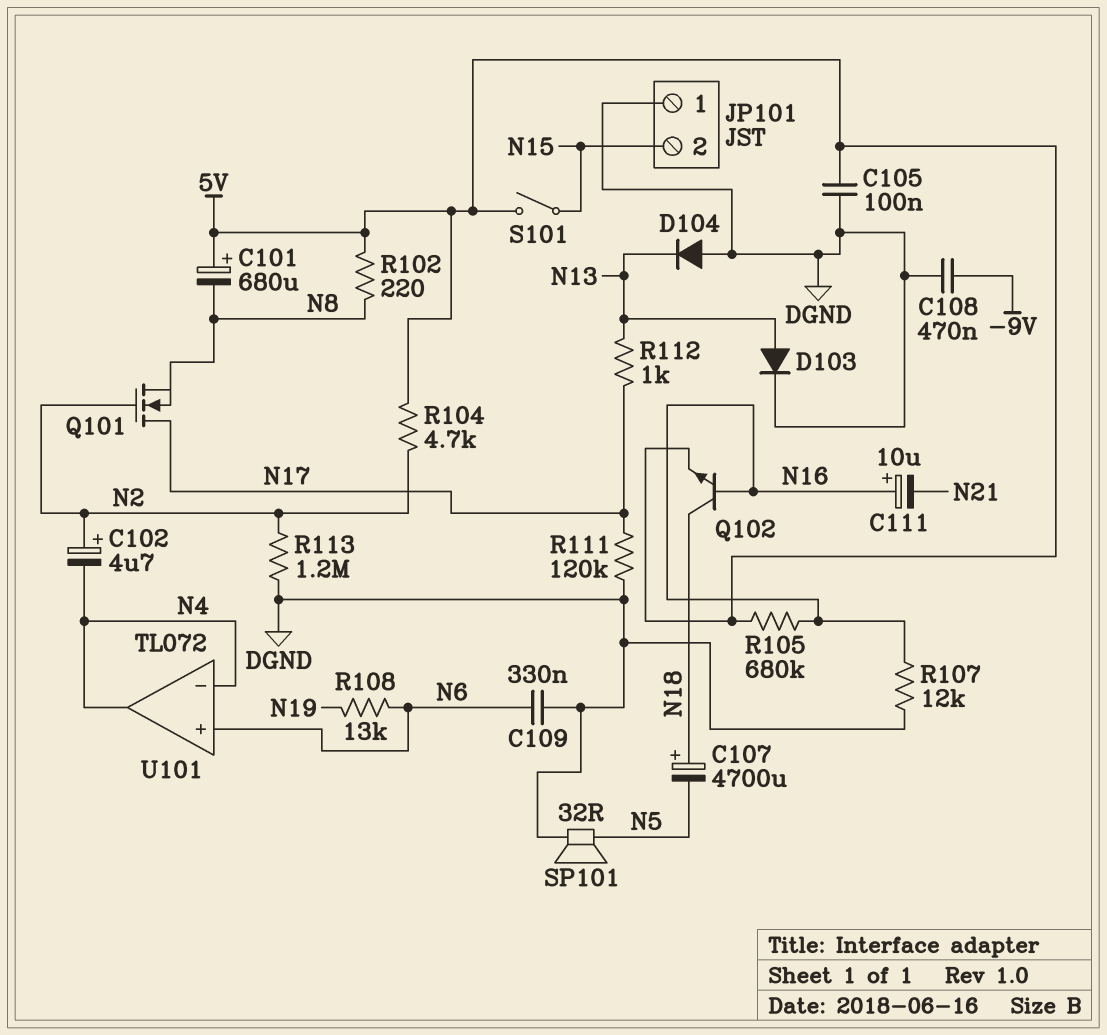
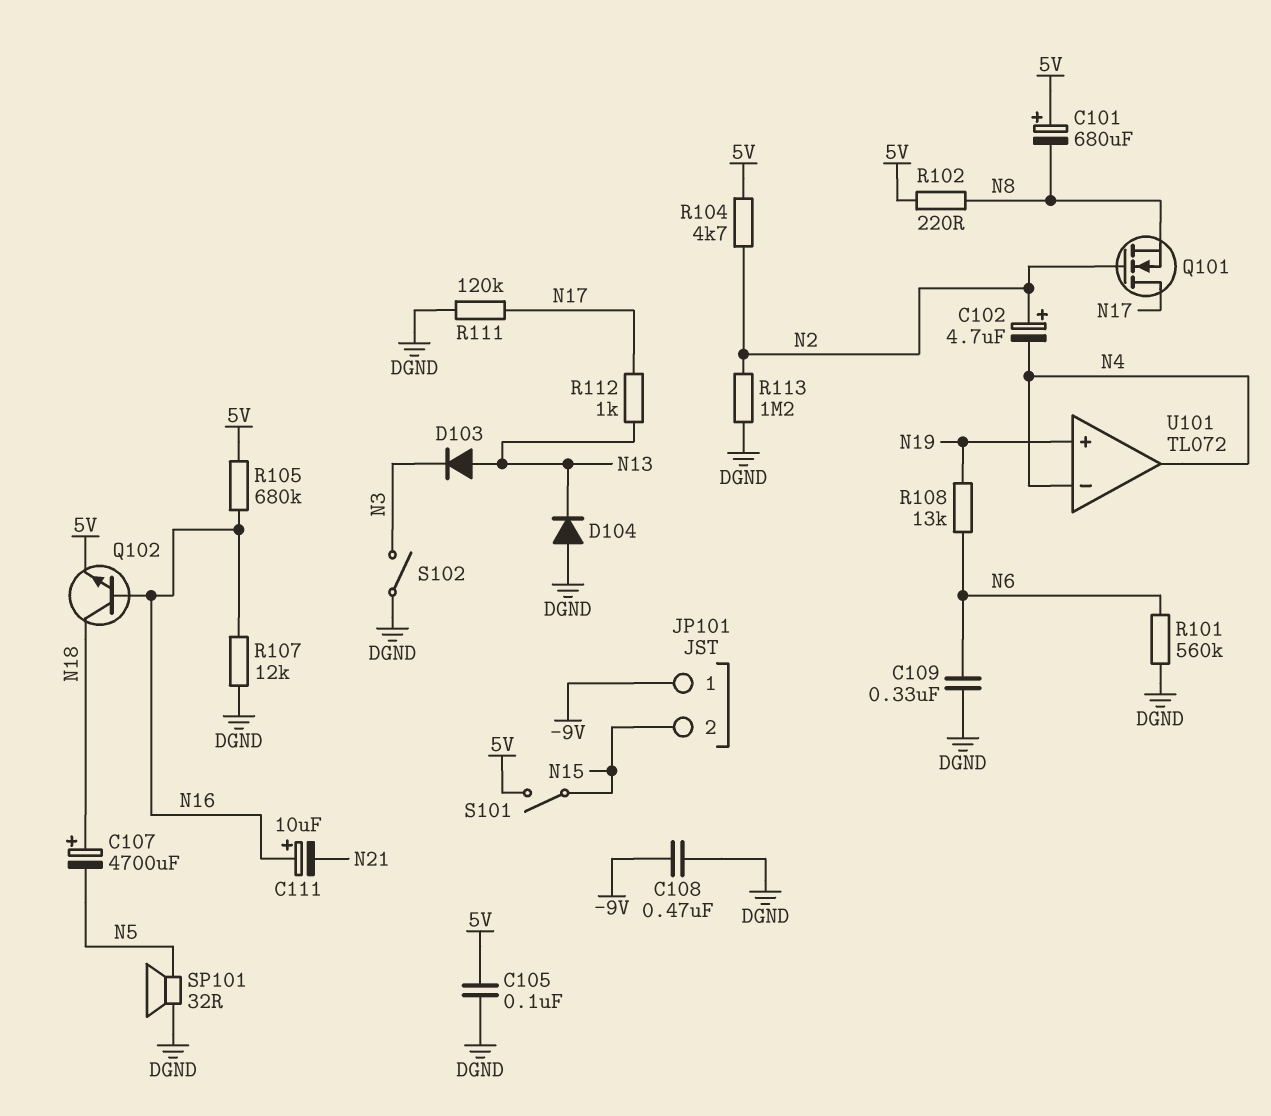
D103: diode (A N13, K DGND) -> diode (A N13, K N3)
JP101 pin 1: DGND -> -9V
R101: none -> 560k (DGND, N6)
S102: none -> switch (DGND, N3)
U101 pin in+: N6 -> N19

